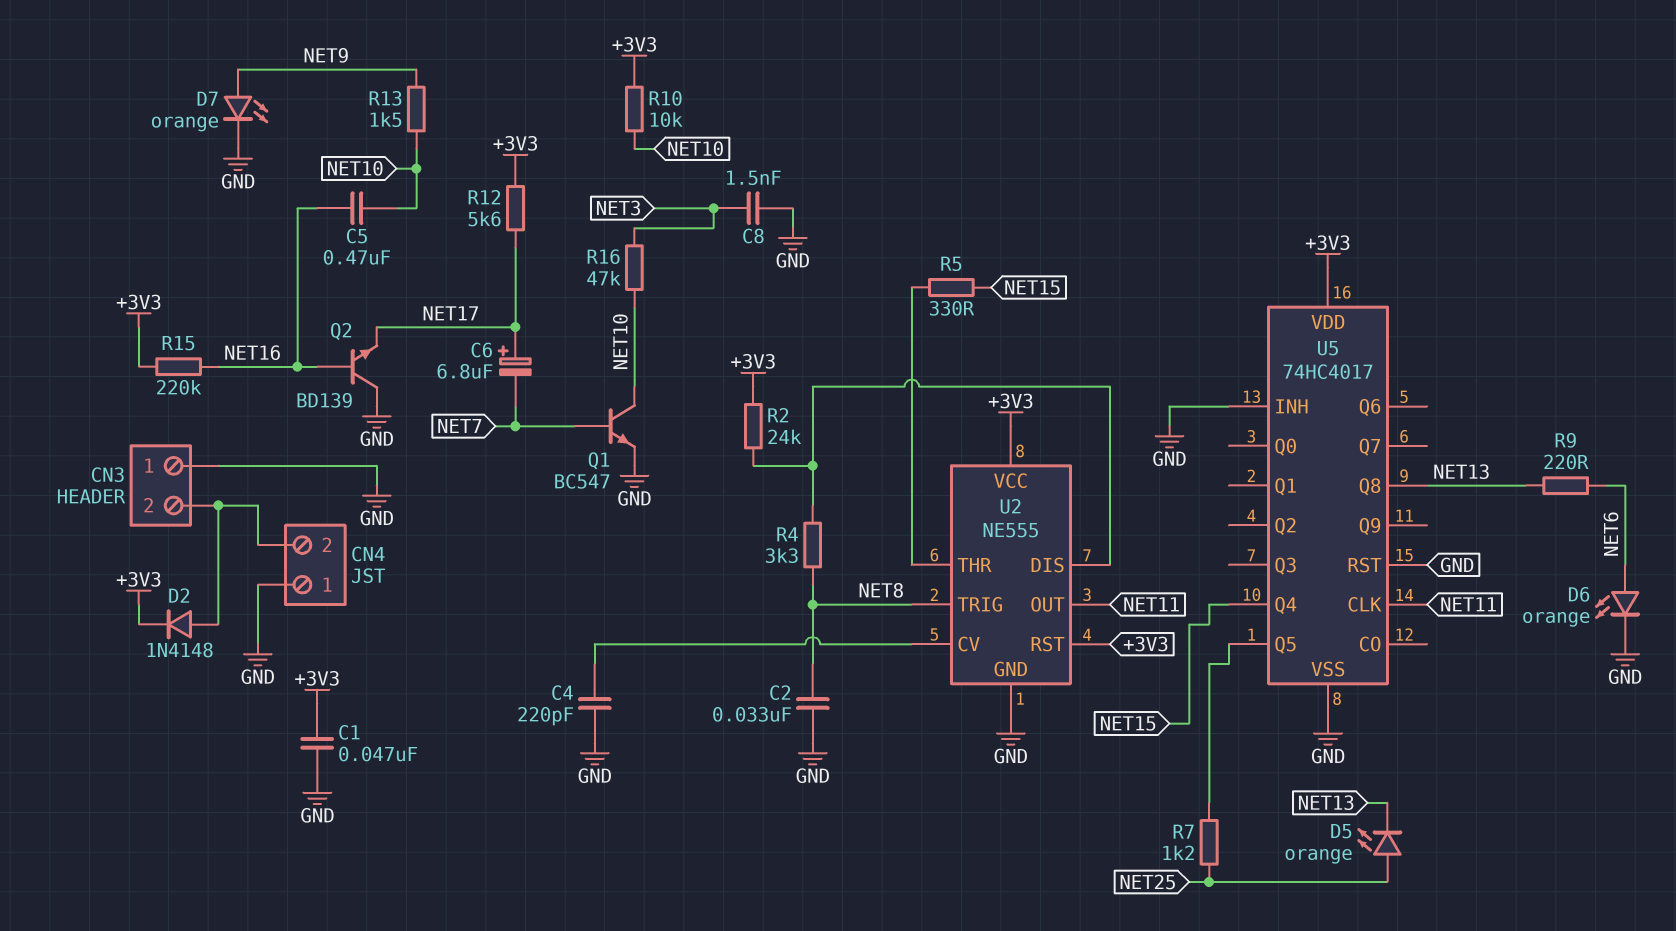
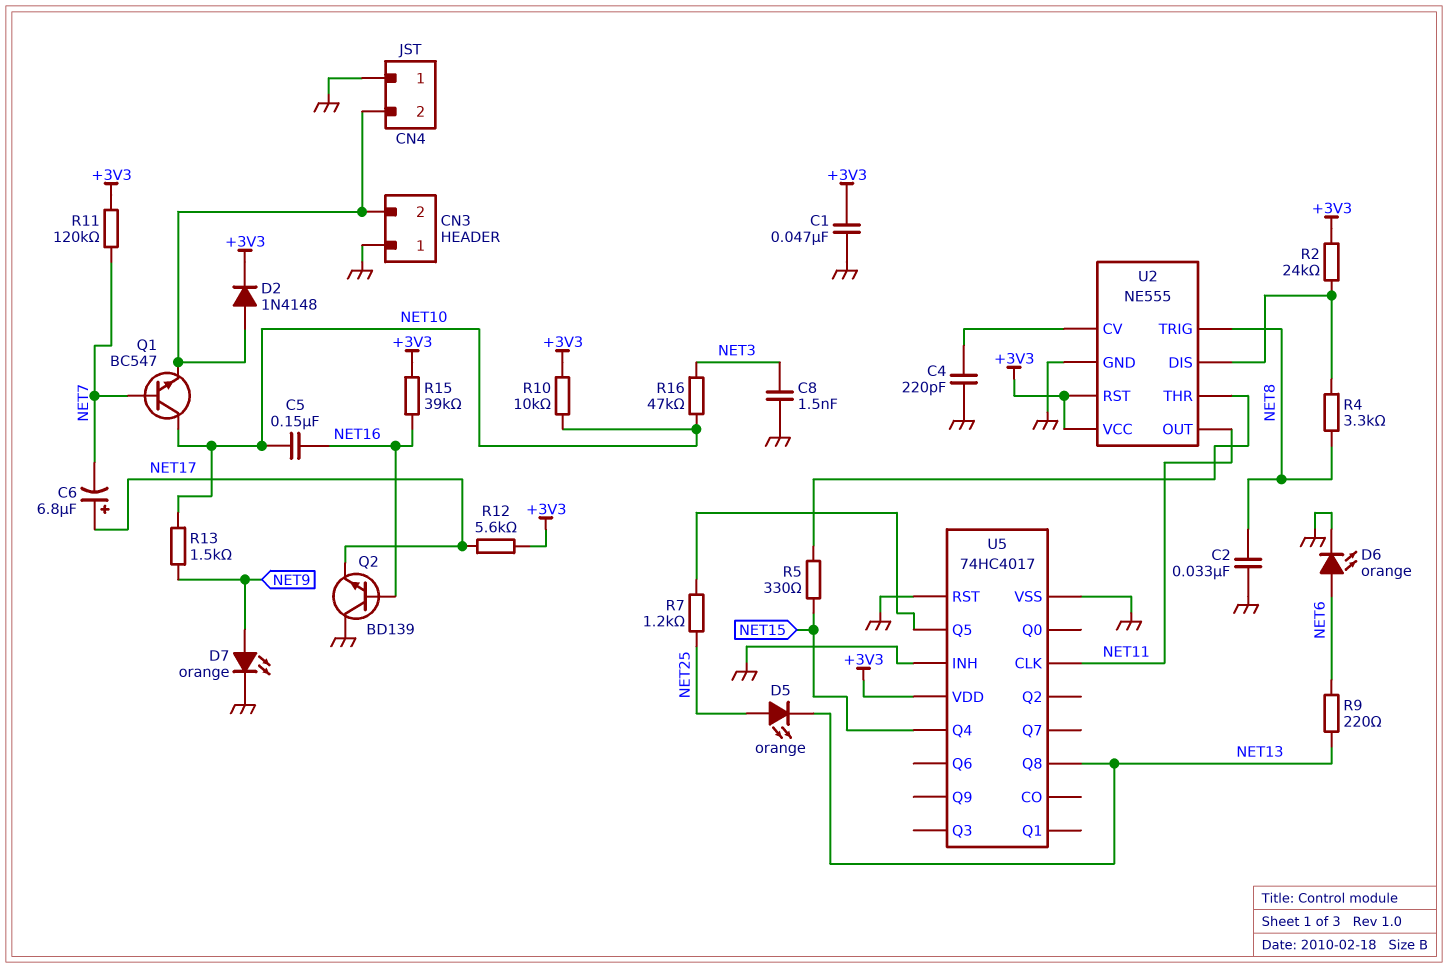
C5: 470nF (NET10, NET16) -> 150nF (NET10, NET16)
Q1: NPN BC547 (B NET7, C NET10, E GND) -> NPN BC547 (B NET7, C NET10, E CN3/2)
R11: none -> 120k (+3V3, NET7)
R15: 220k (+3V3, NET16) -> 39k (+3V3, NET16)

